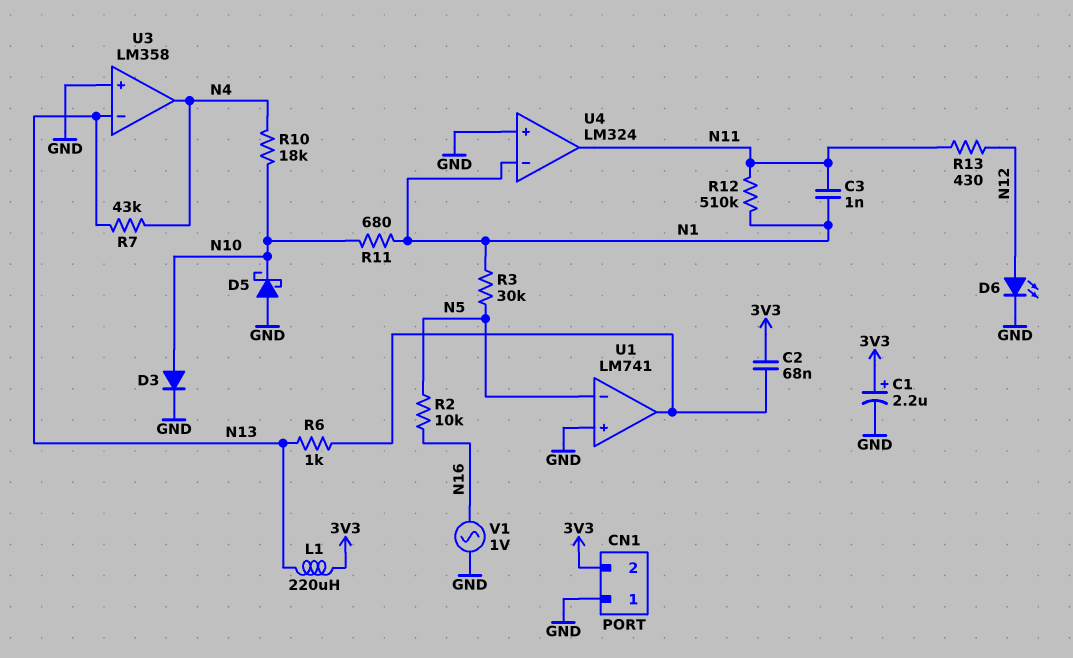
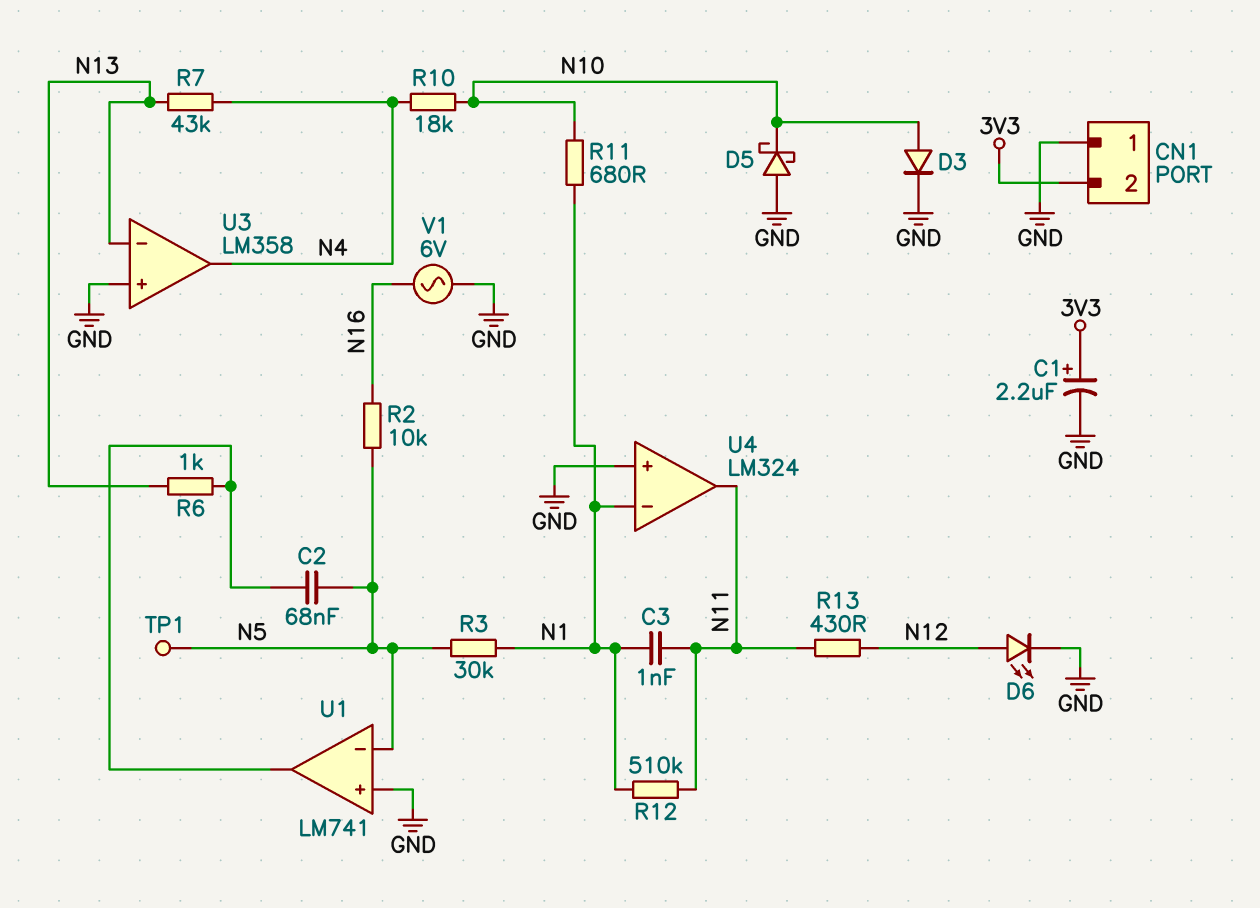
C2: 68nF (3V3, U1/out) -> 68nF (N5, U1/out)
L1: 220uH (3V3, N13) -> none
TP1: none -> test point (N5)
V1: AC 1V (GND, N16) -> AC 6V (GND, N16)

